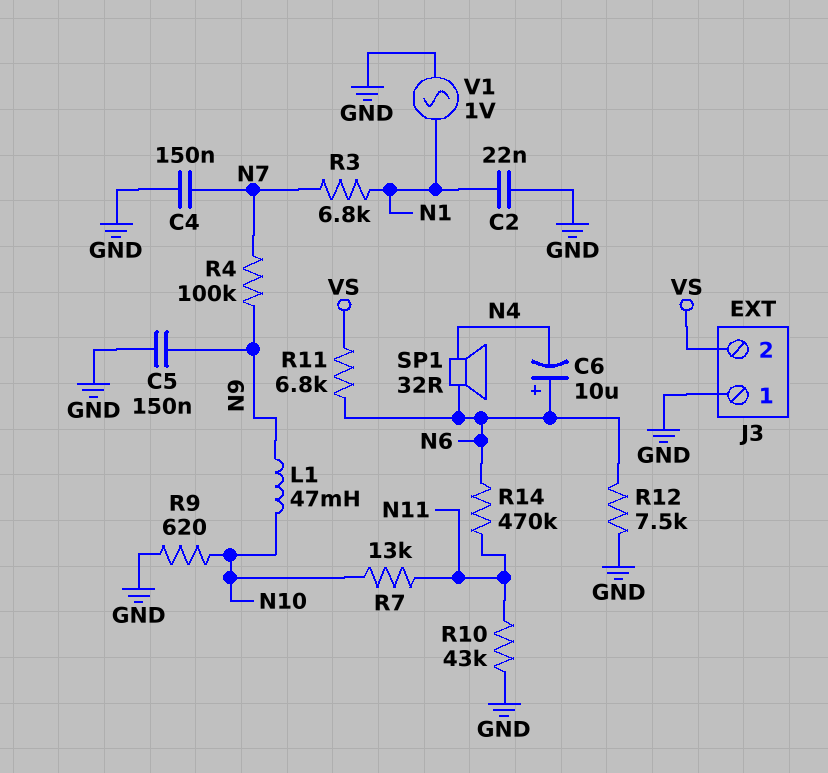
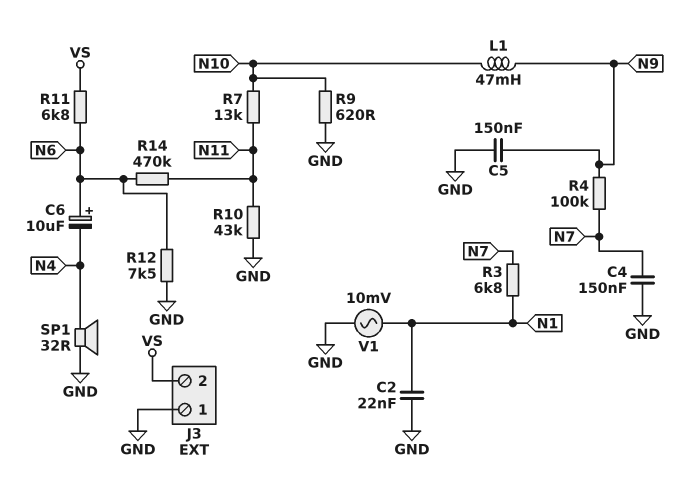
SP1: speaker 32R (N4, N6) -> speaker 32R (GND, N4)
V1: AC 1V (GND, N1) -> AC 10mV (GND, N1)

